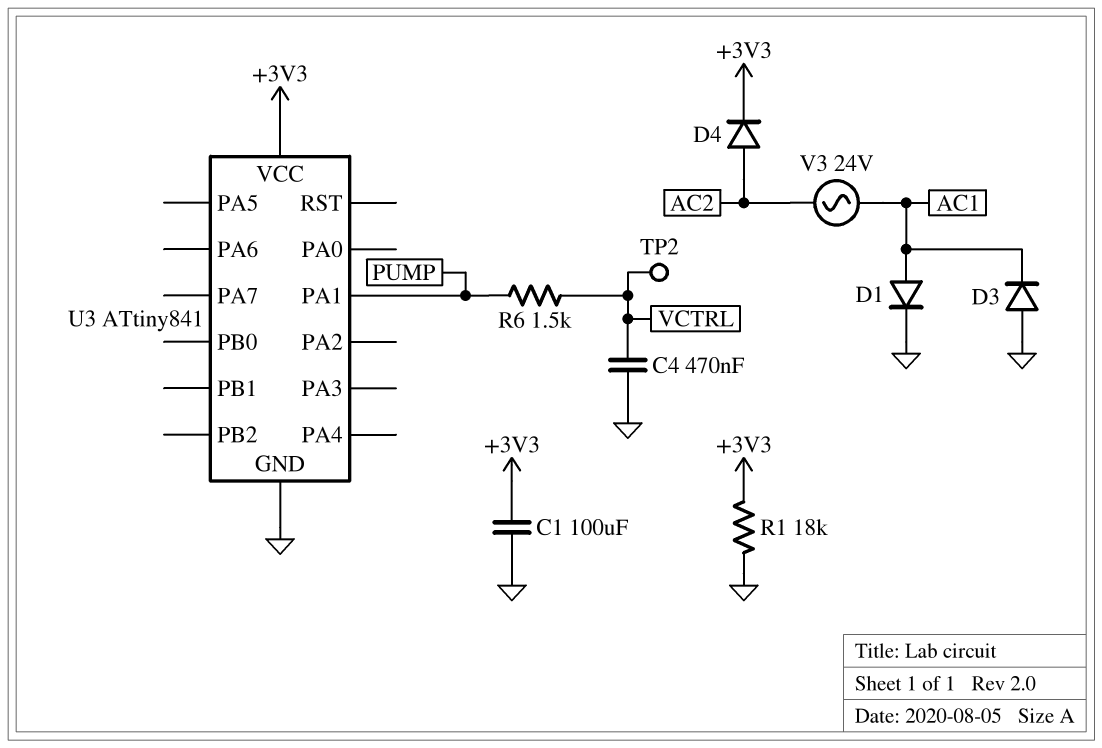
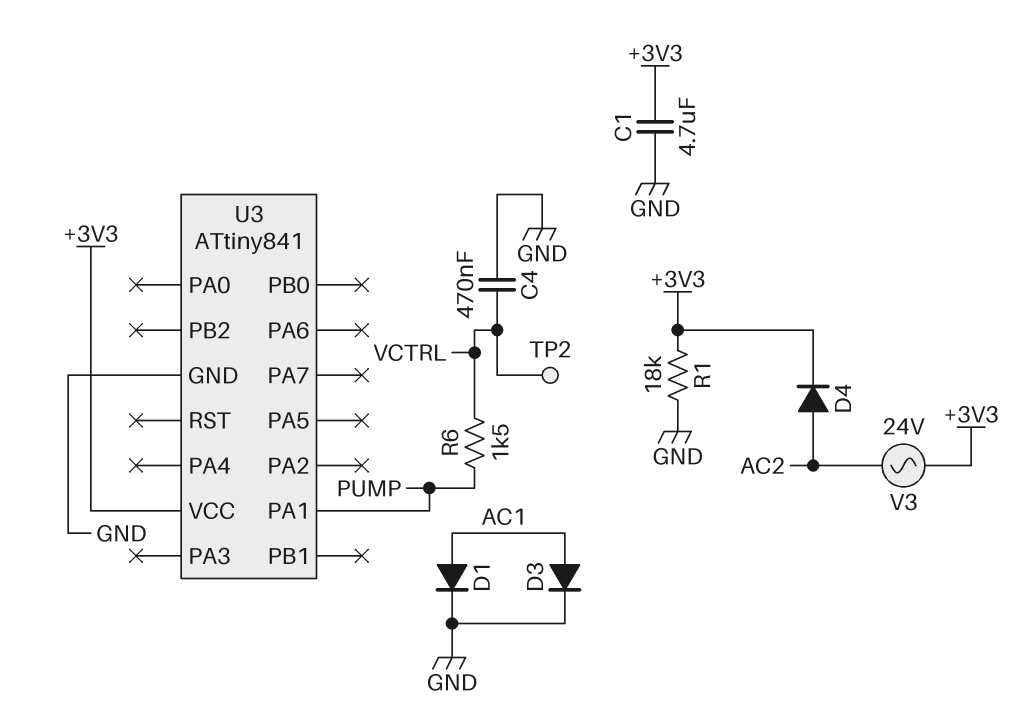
C1: 100uF (+3V3, GND) -> 4.7uF (+3V3, GND)
D3: diode (A GND, K AC1) -> diode (A AC1, K GND)
V3: AC 24V (AC1, AC2) -> AC 24V (+3V3, AC2)

